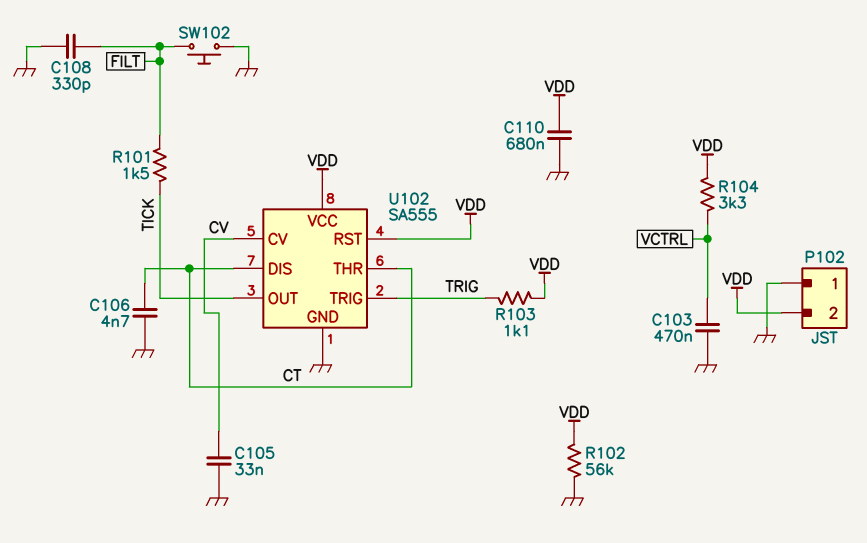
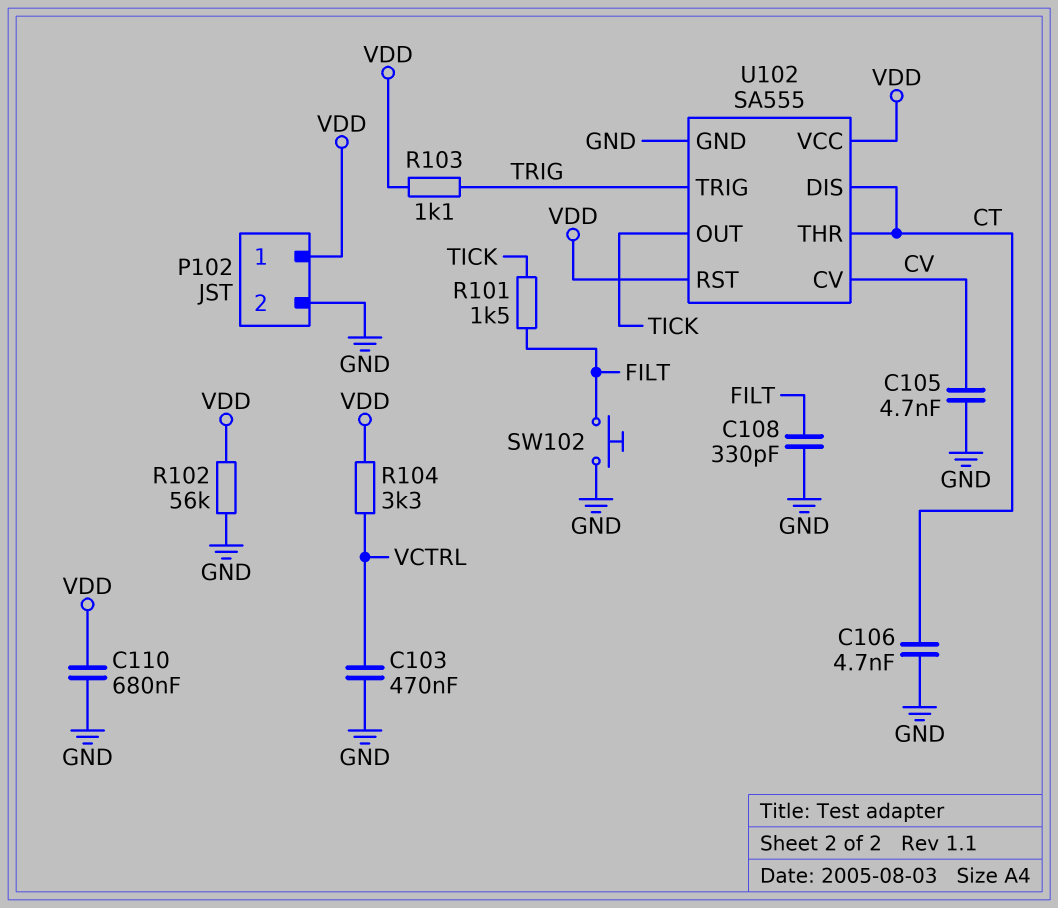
C105: 33nF (CV, GND) -> 4.7nF (CV, GND)
P102 pin 1: GND -> VDD
P102 pin 2: VDD -> GND

